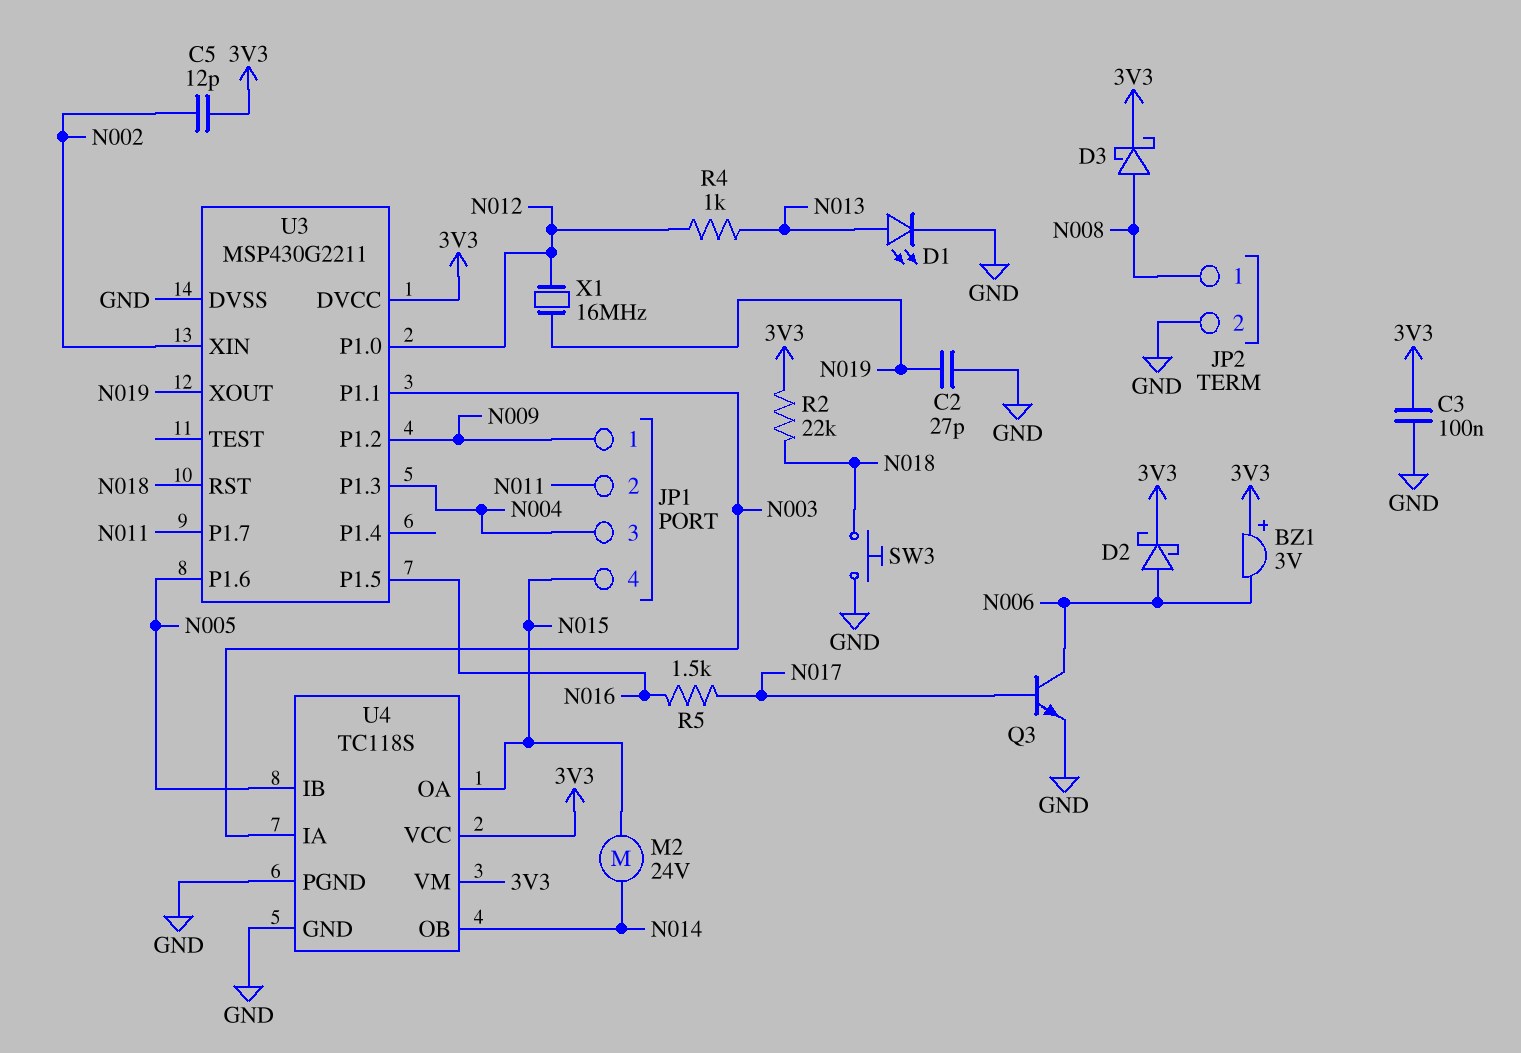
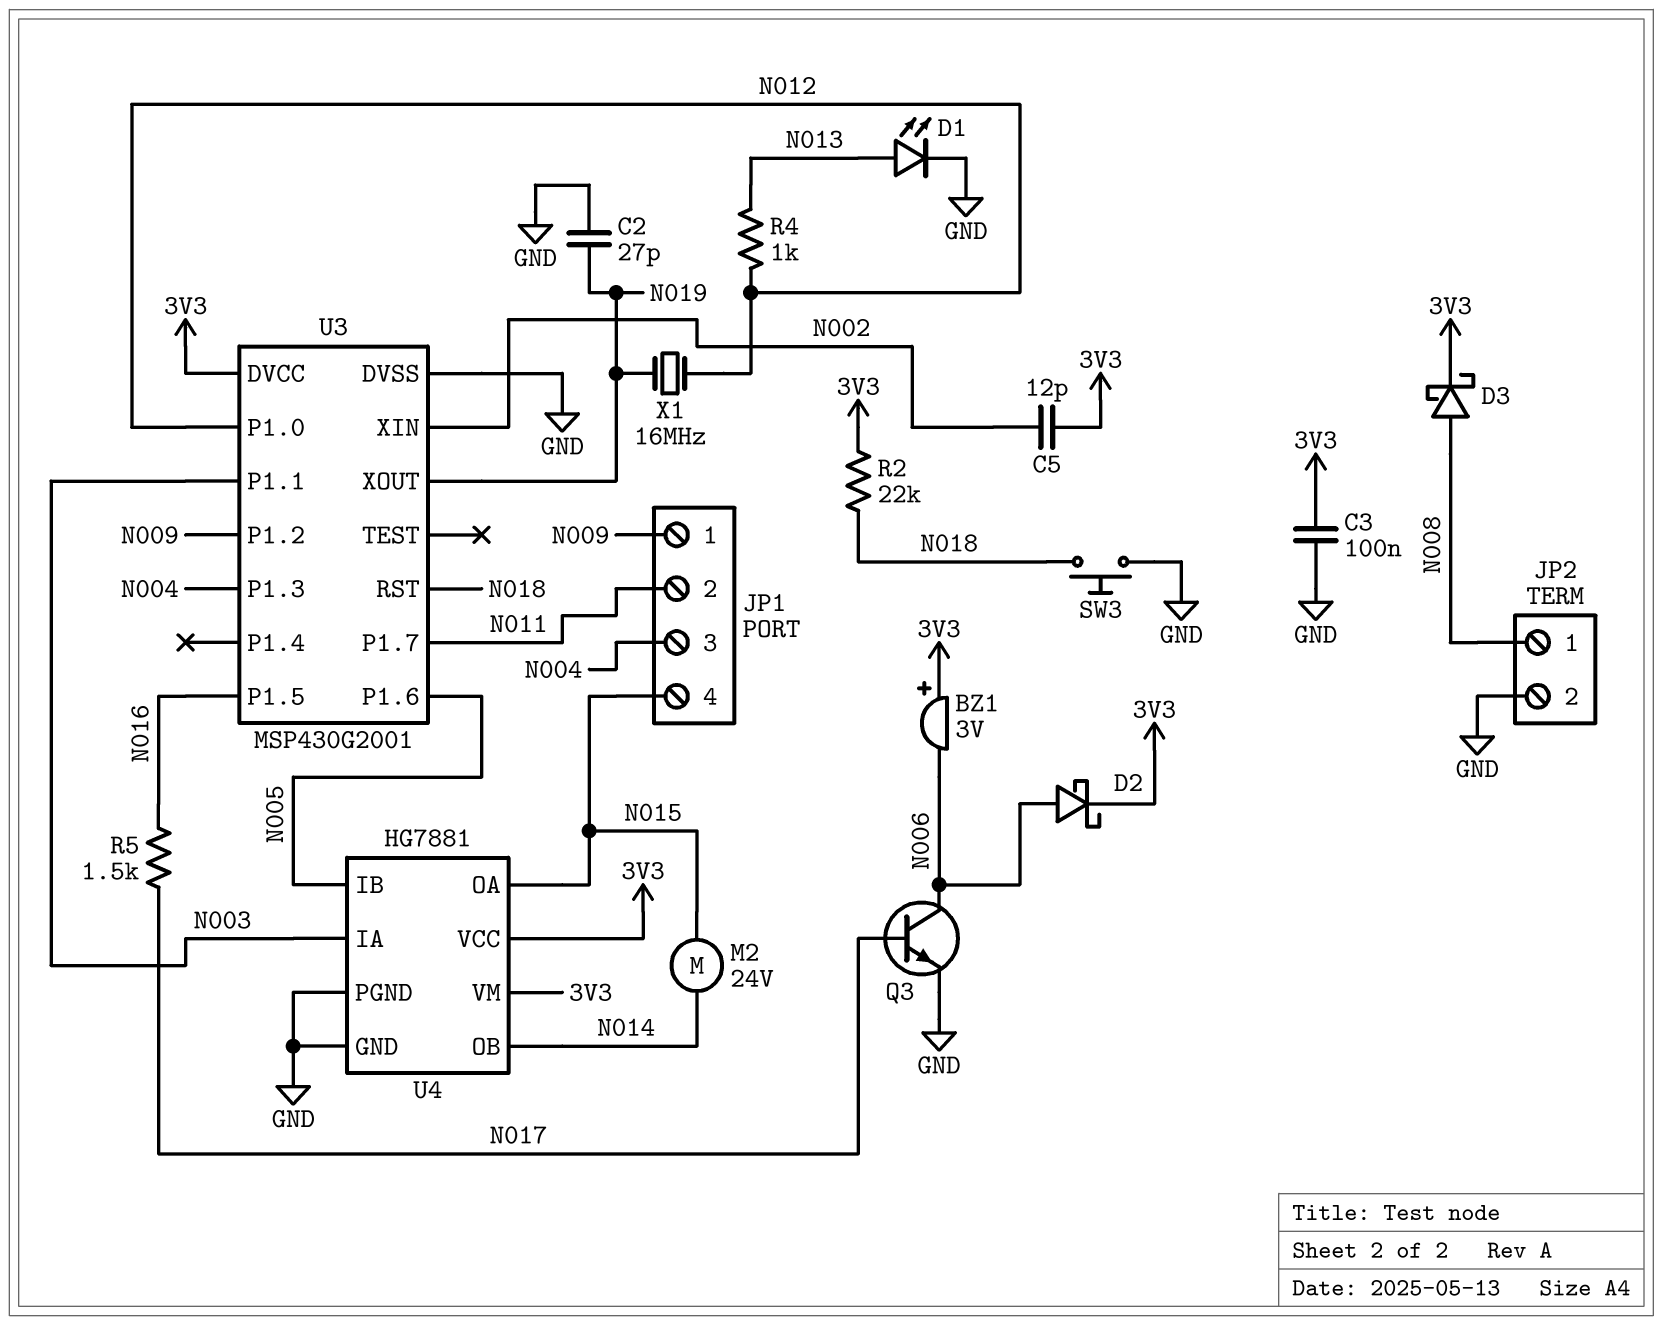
U3: MSP430G2211 -> MSP430G2001
U4: TC118S -> HG7881

